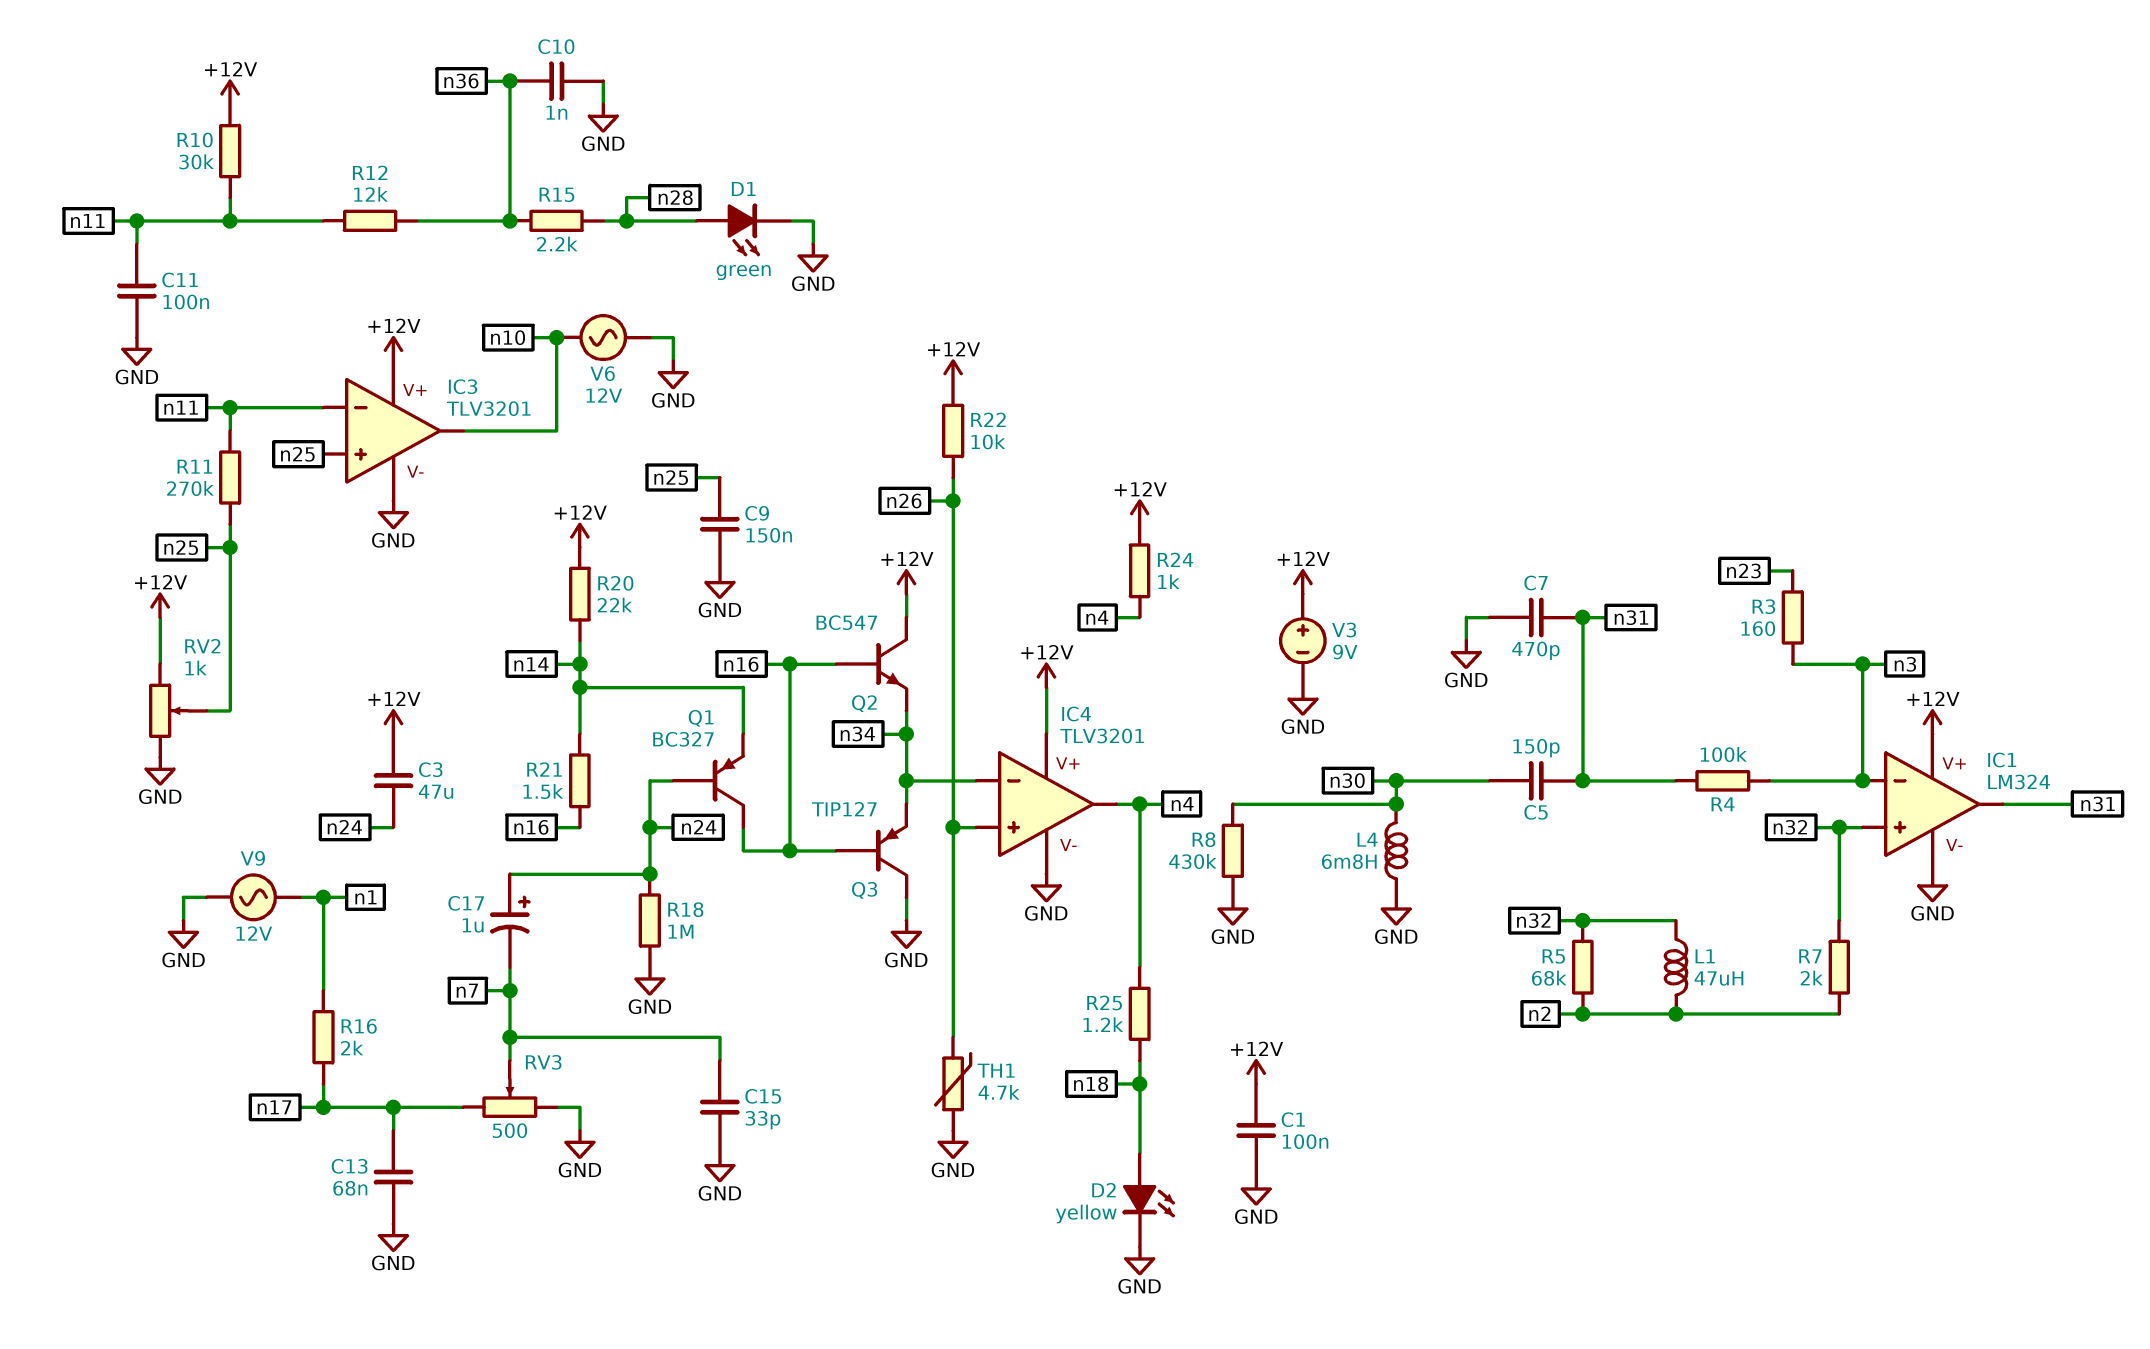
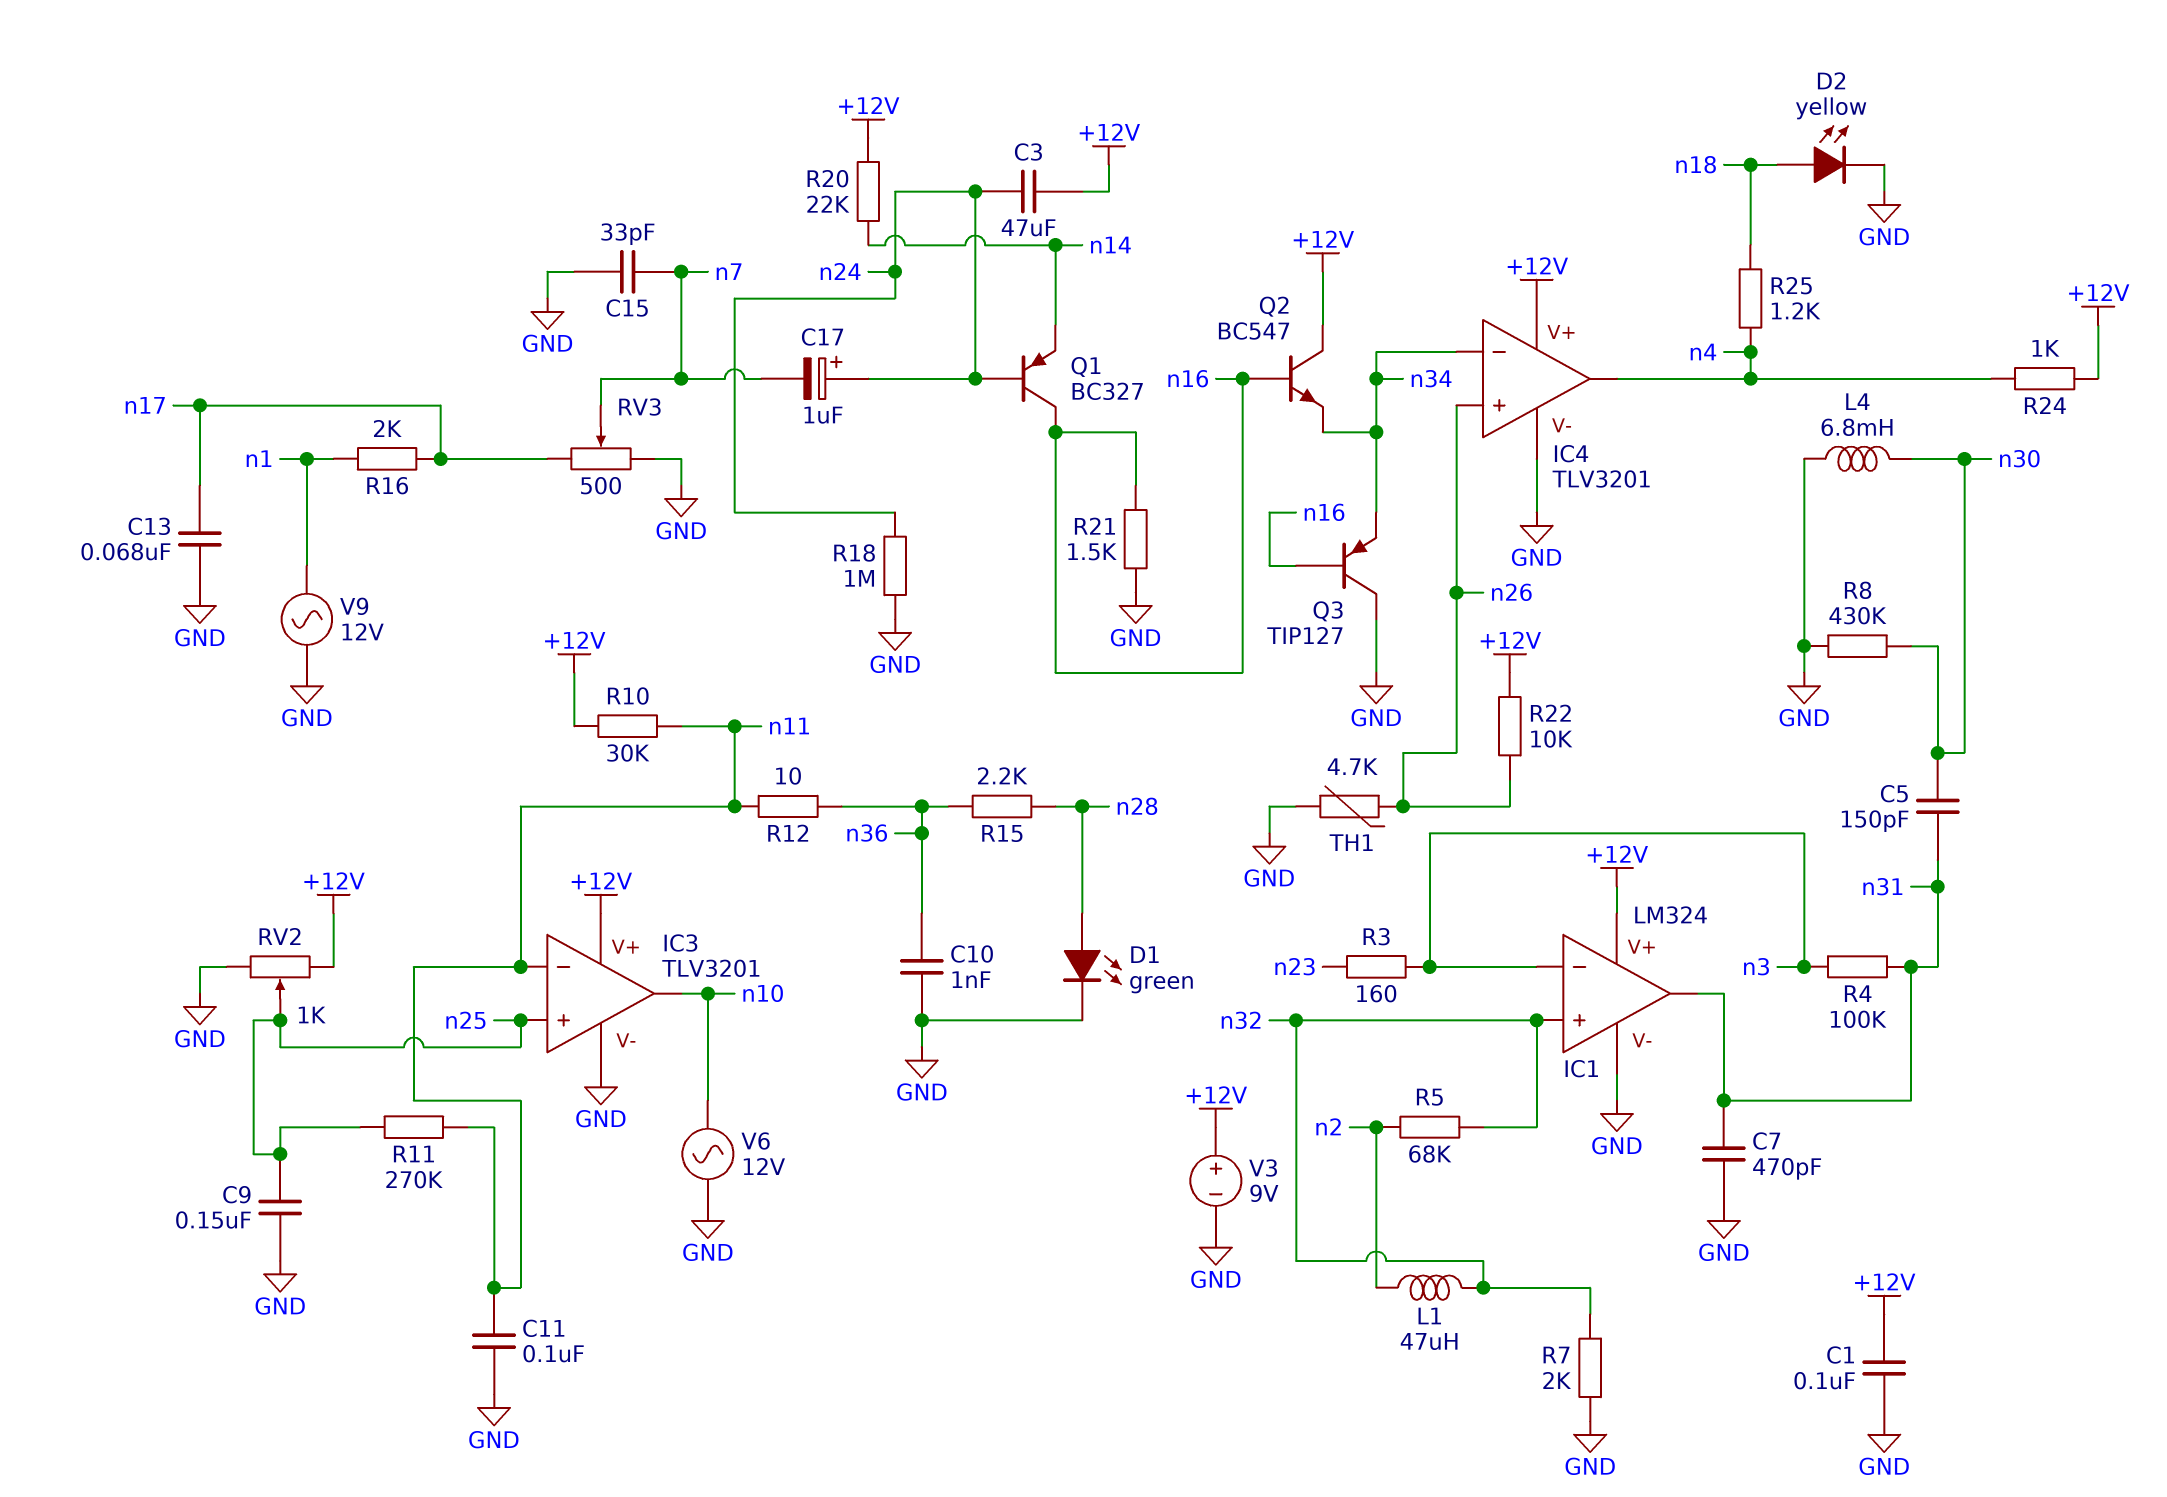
R7: 2k (n2, n32) -> 2k (GND, n32)
R12: 12k (n11, n36) -> 10 (n11, n36)
R21: 1.5k (n14, n16) -> 1.5k (GND, n16)

